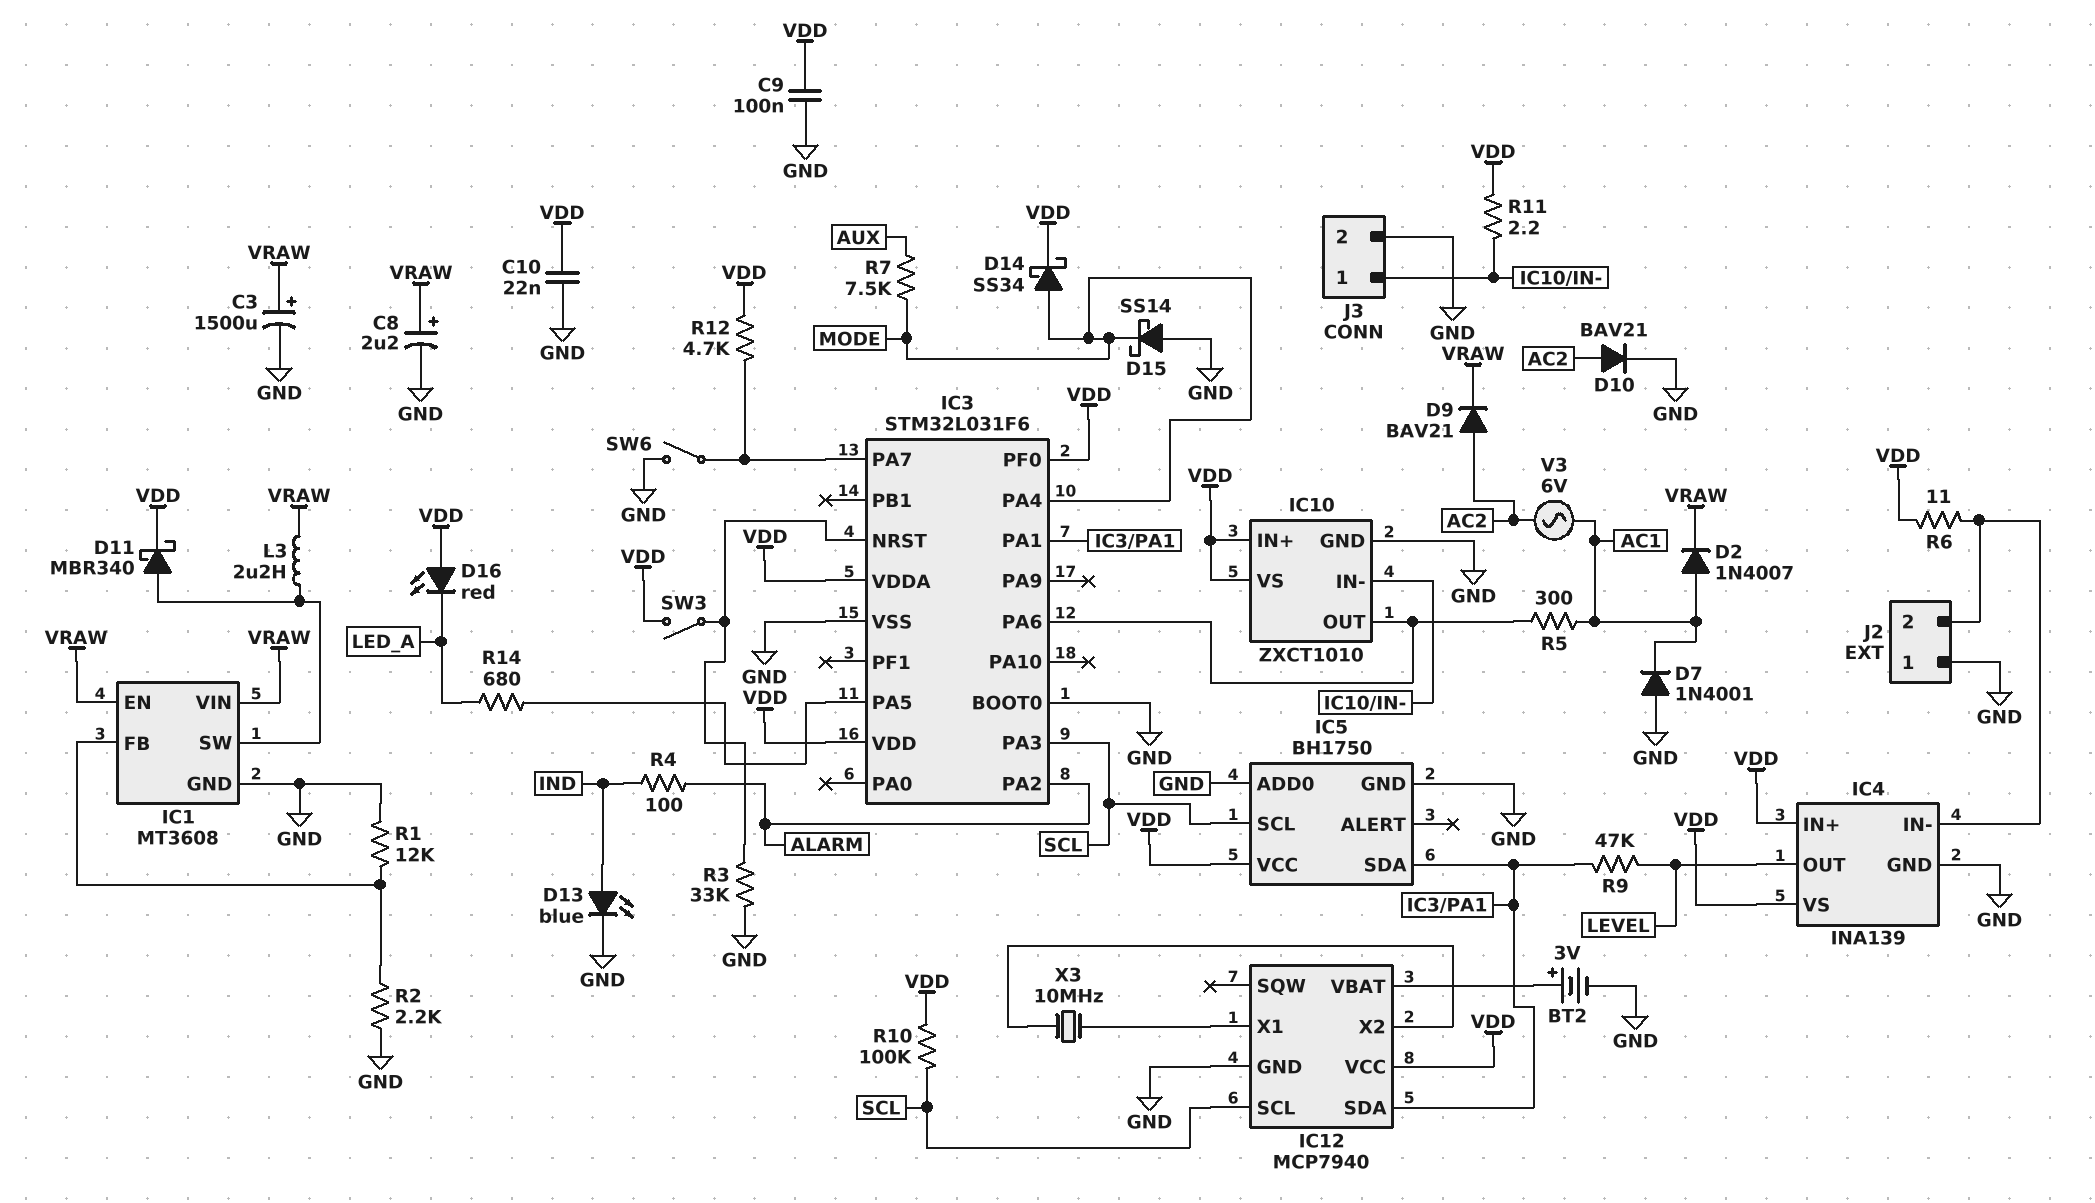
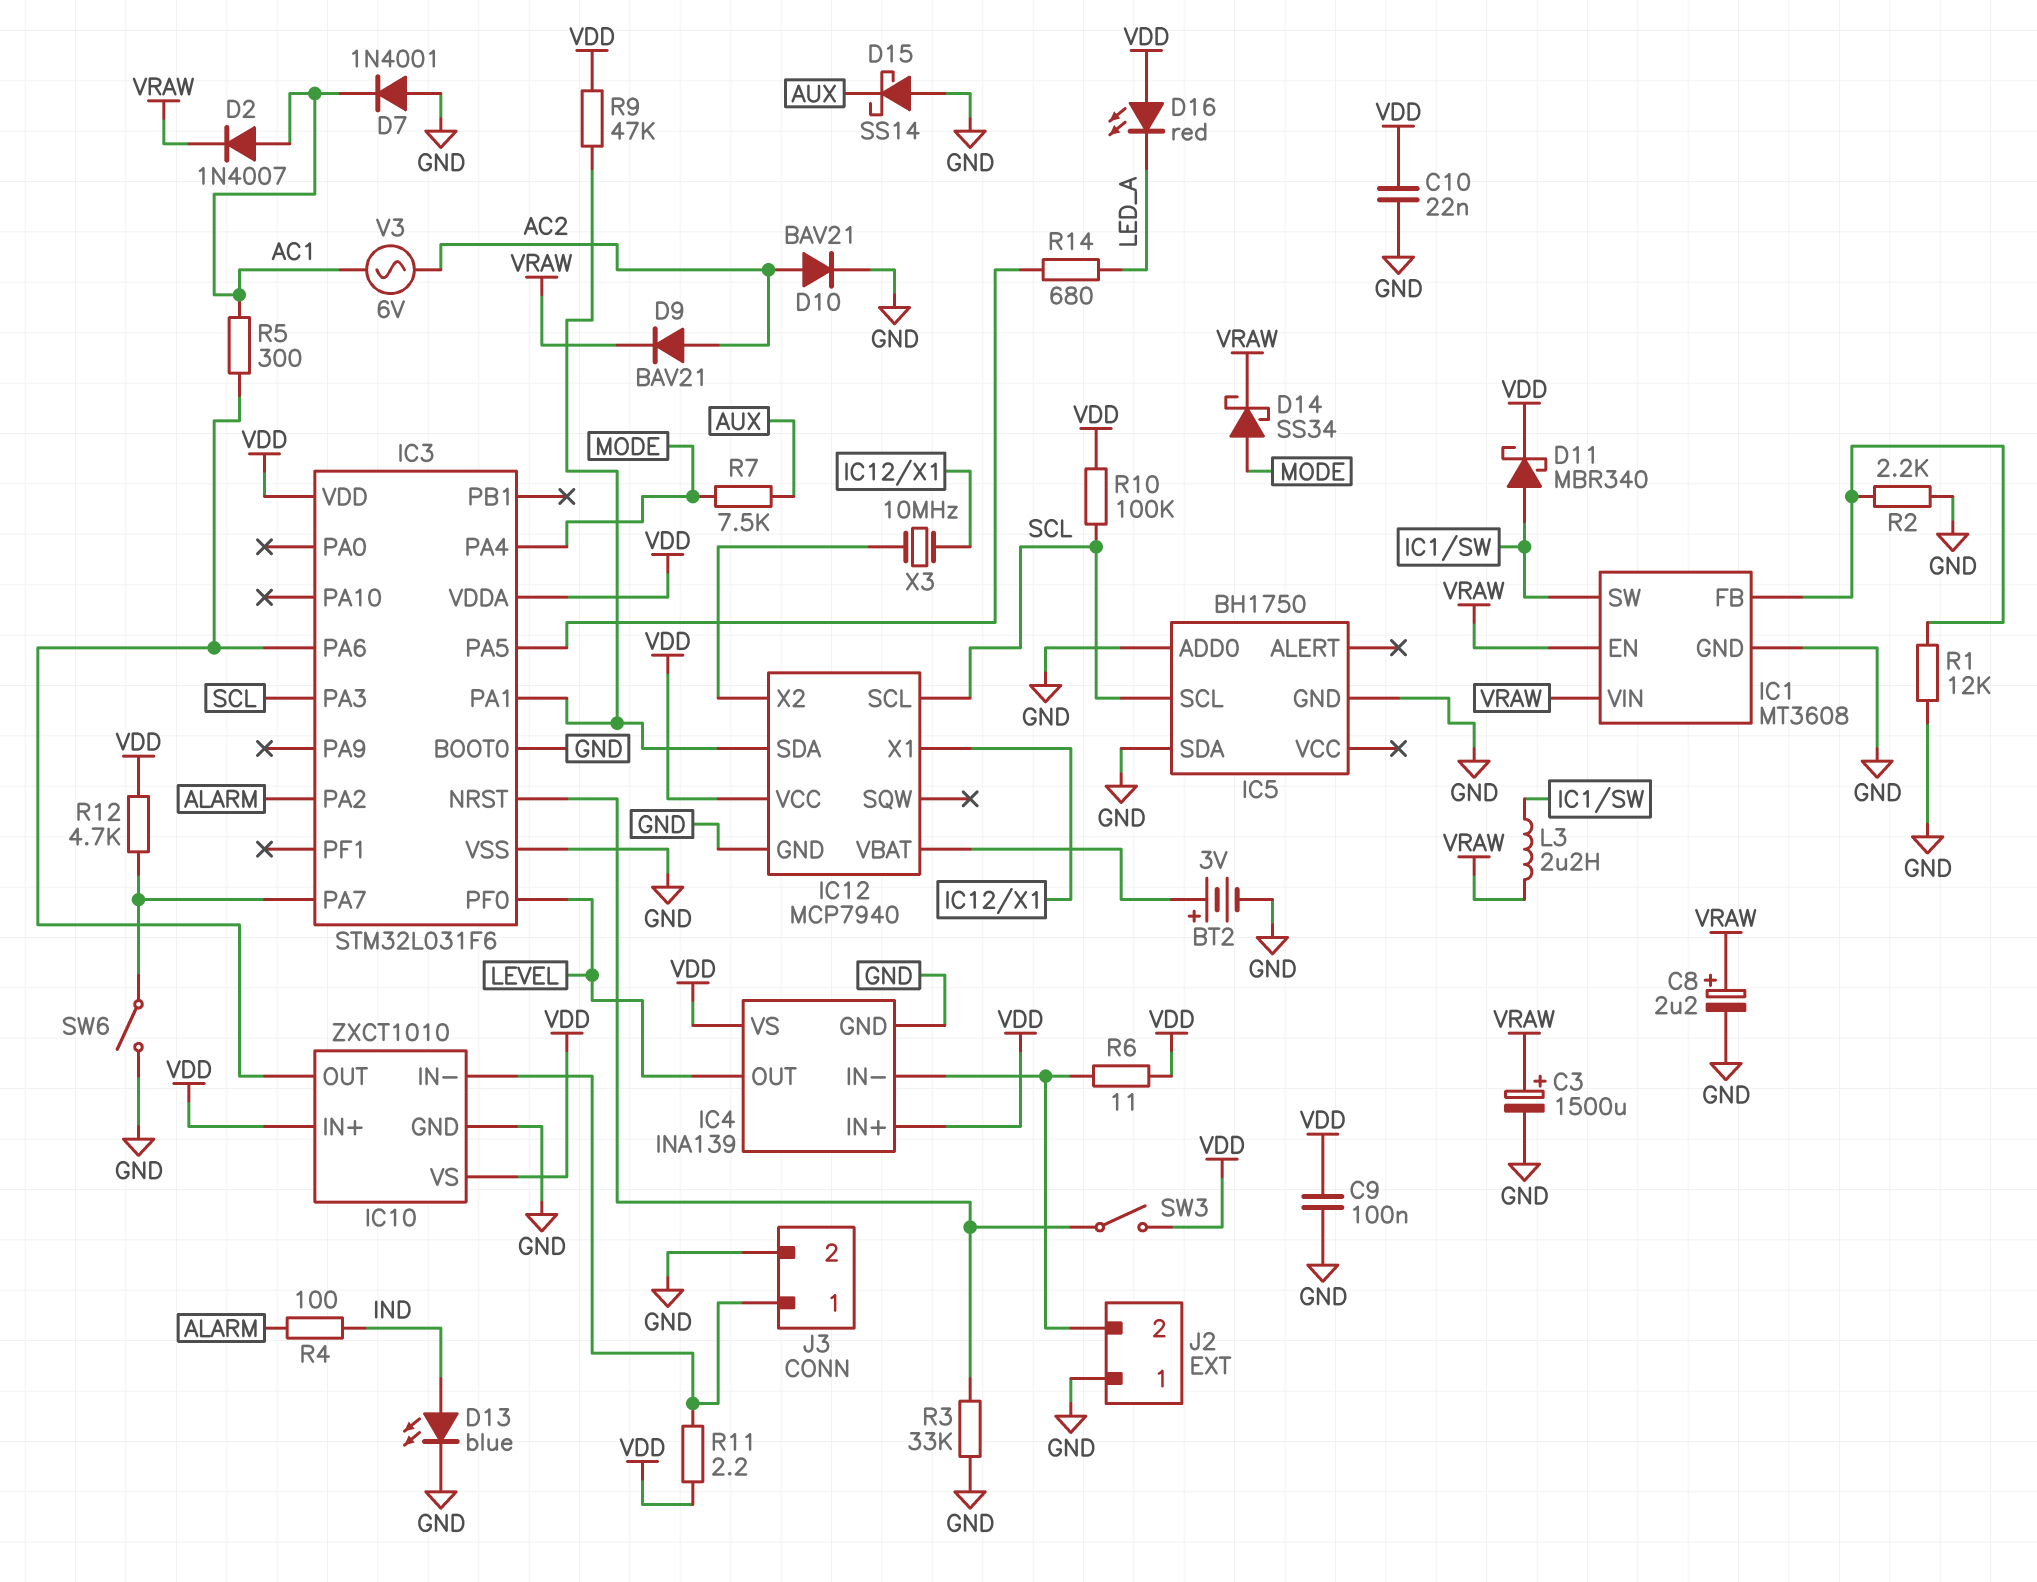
D14: schottky SS34 (A MODE, K VDD) -> schottky SS34 (A MODE, K VRAW)
D15: schottky SS14 (A GND, K MODE) -> schottky SS14 (A GND, K AUX)
IC3 pin PF0: VDD -> LEVEL
IC5 pin SDA: IC3/PA1 -> GND
IC5 pin VCC: VDD -> none
R9: 47k (IC3/PA1, LEVEL) -> 47k (IC3/PA1, VDD)

